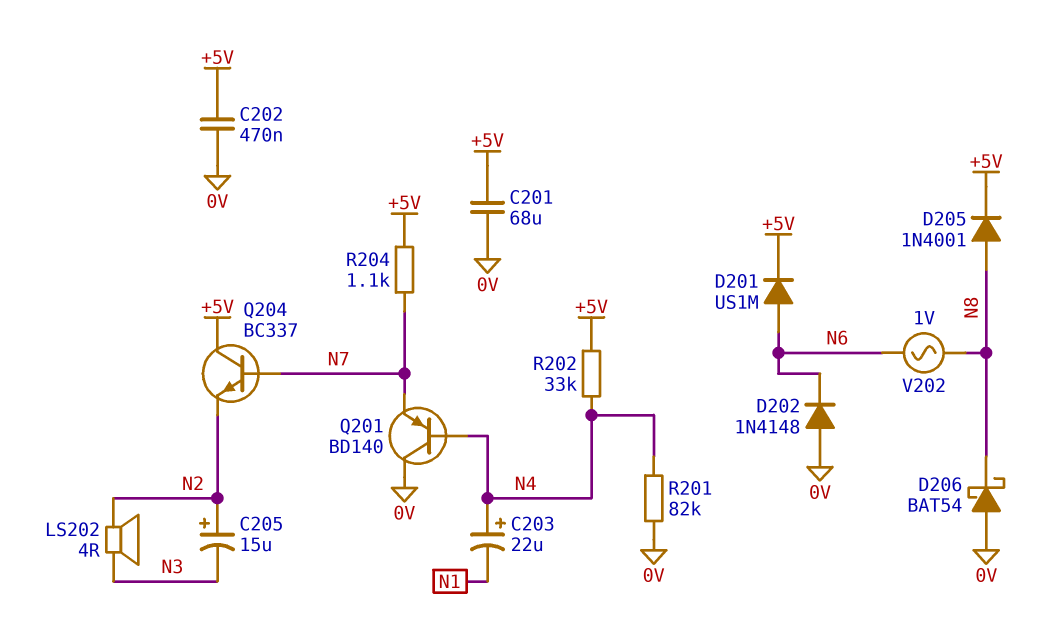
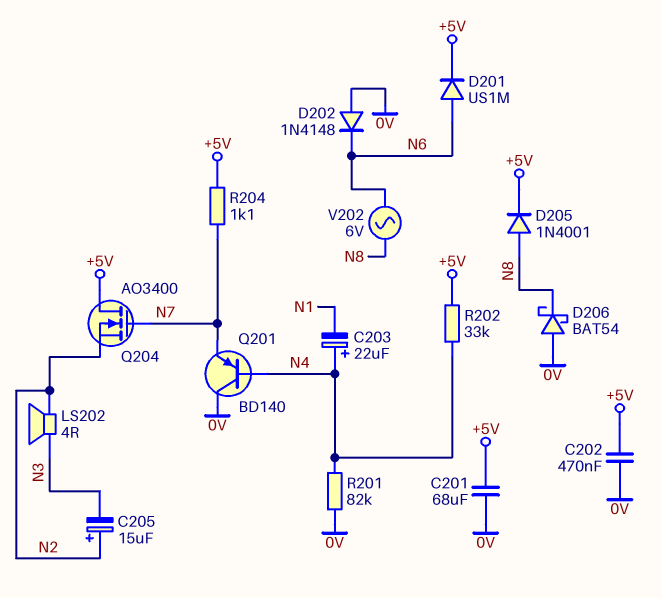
Q204: NPN BC337 (B N7, C +5V, E N2) -> NMOS AO3400 (G N7, D +5V, S N2)
V202: AC 1V (N6, N8) -> AC 6V (N6, N8)

